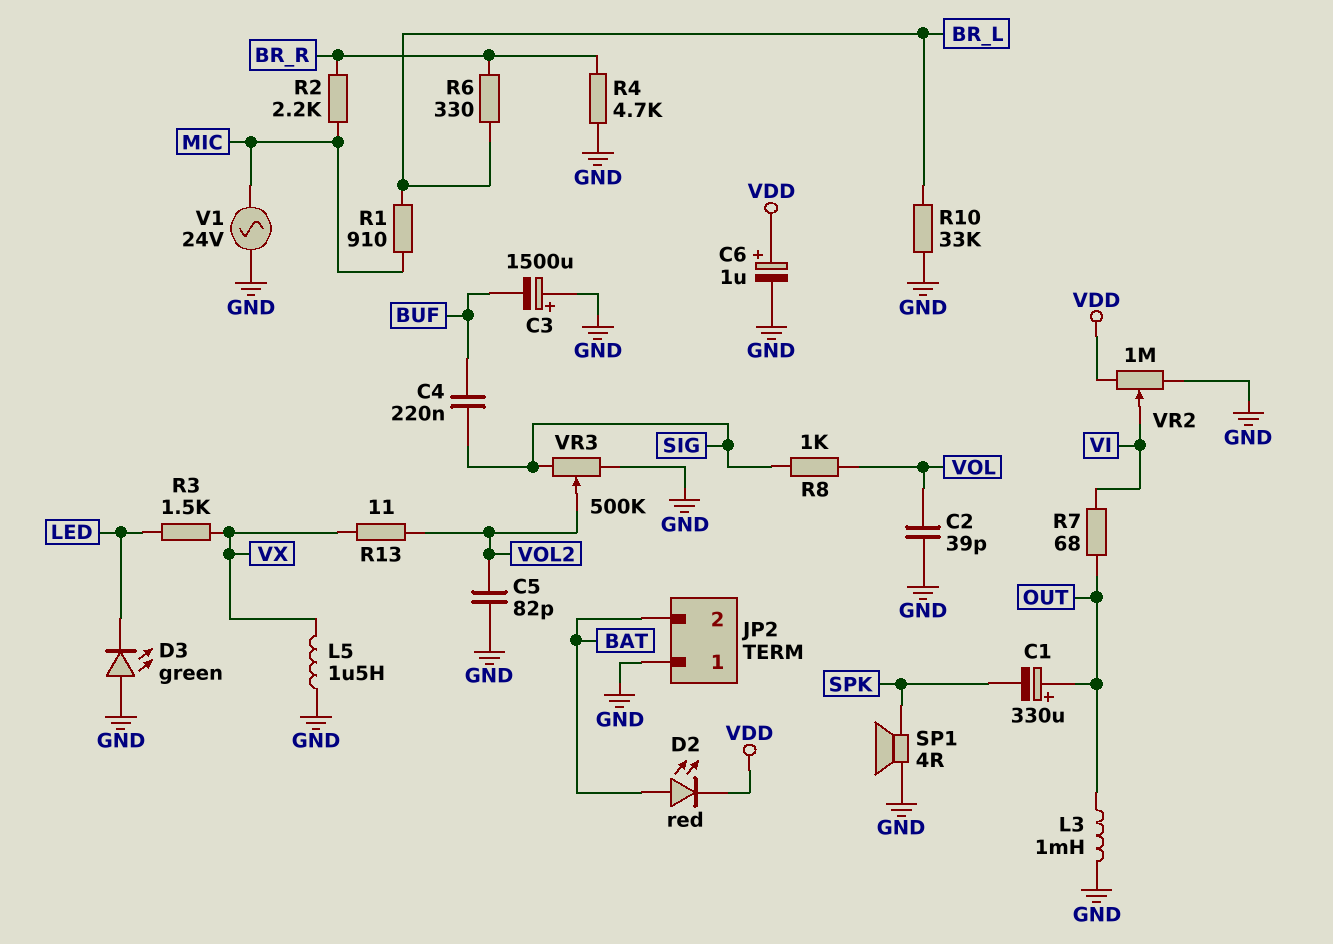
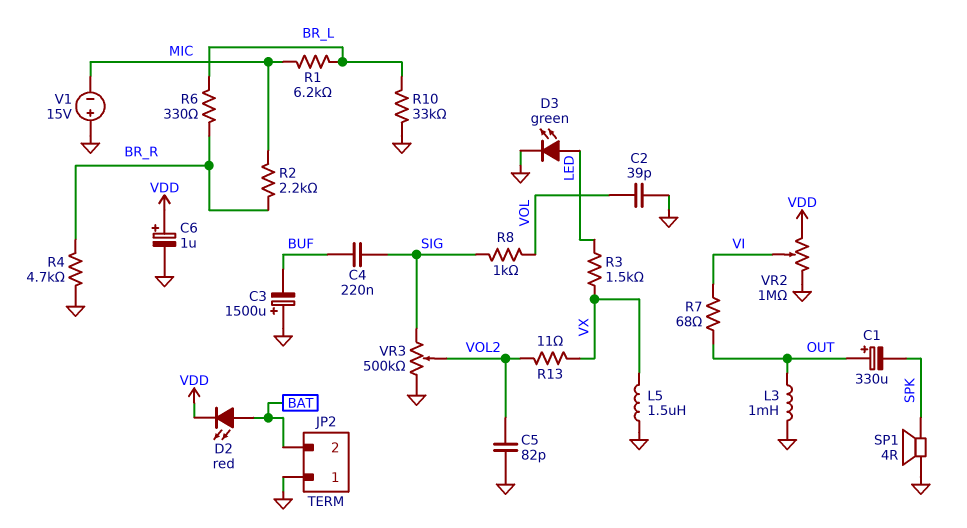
D3: LED green (A GND, K LED) -> LED green (A LED, K GND)
R1: 910 (BR_L, MIC) -> 6.2k (BR_L, MIC)
V1: AC 24V (GND, MIC) -> 15V (plus GND, minus MIC)

